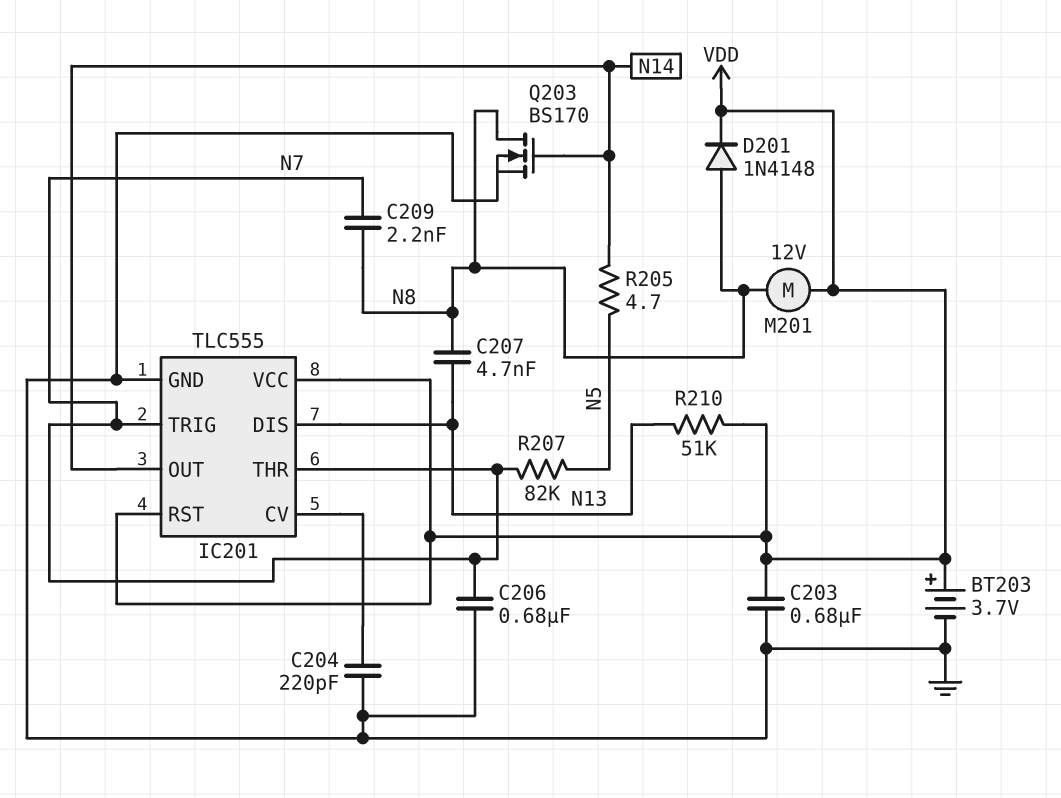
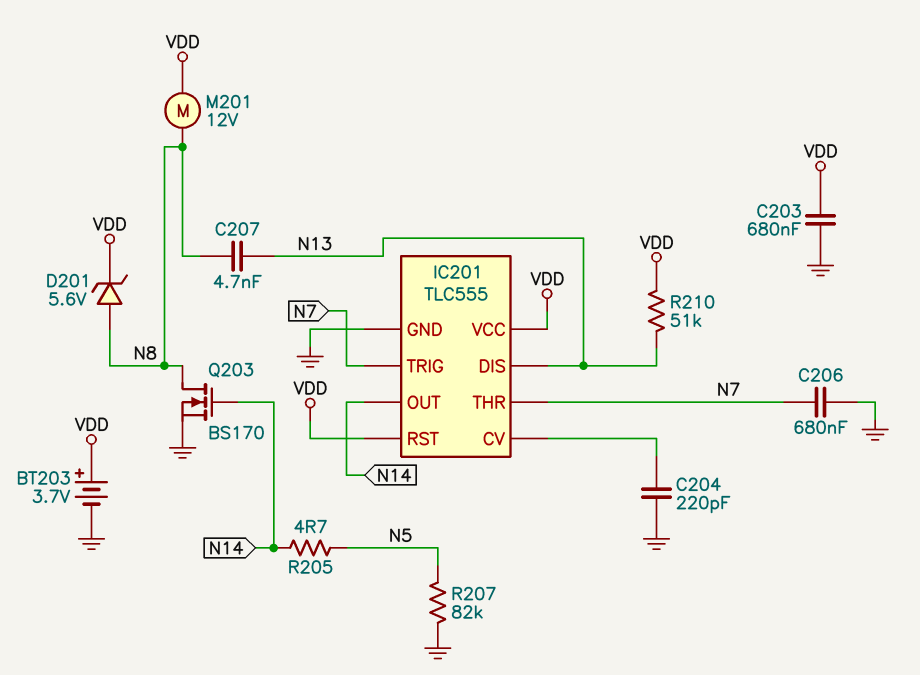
C209: 2.2nF (N7, N8) -> none
D201: diode 1N4148 (A N8, K VDD) -> zener 5.6V (A N8, K VDD)
R207: 82k (N5, N7) -> 82k (GND, N5)

